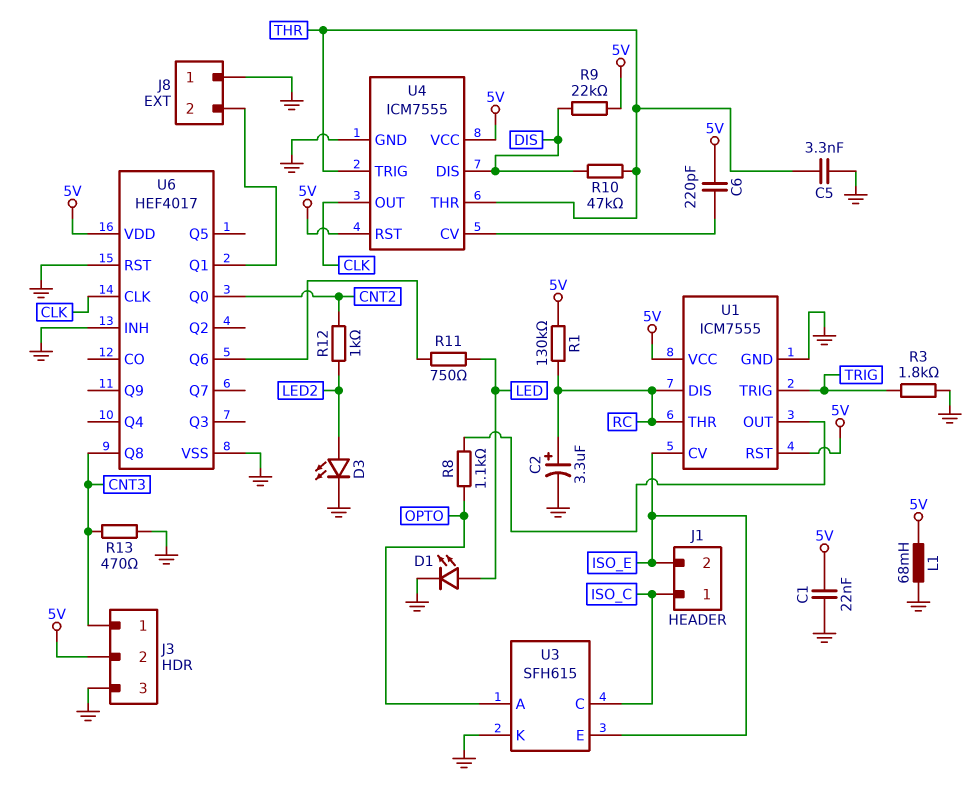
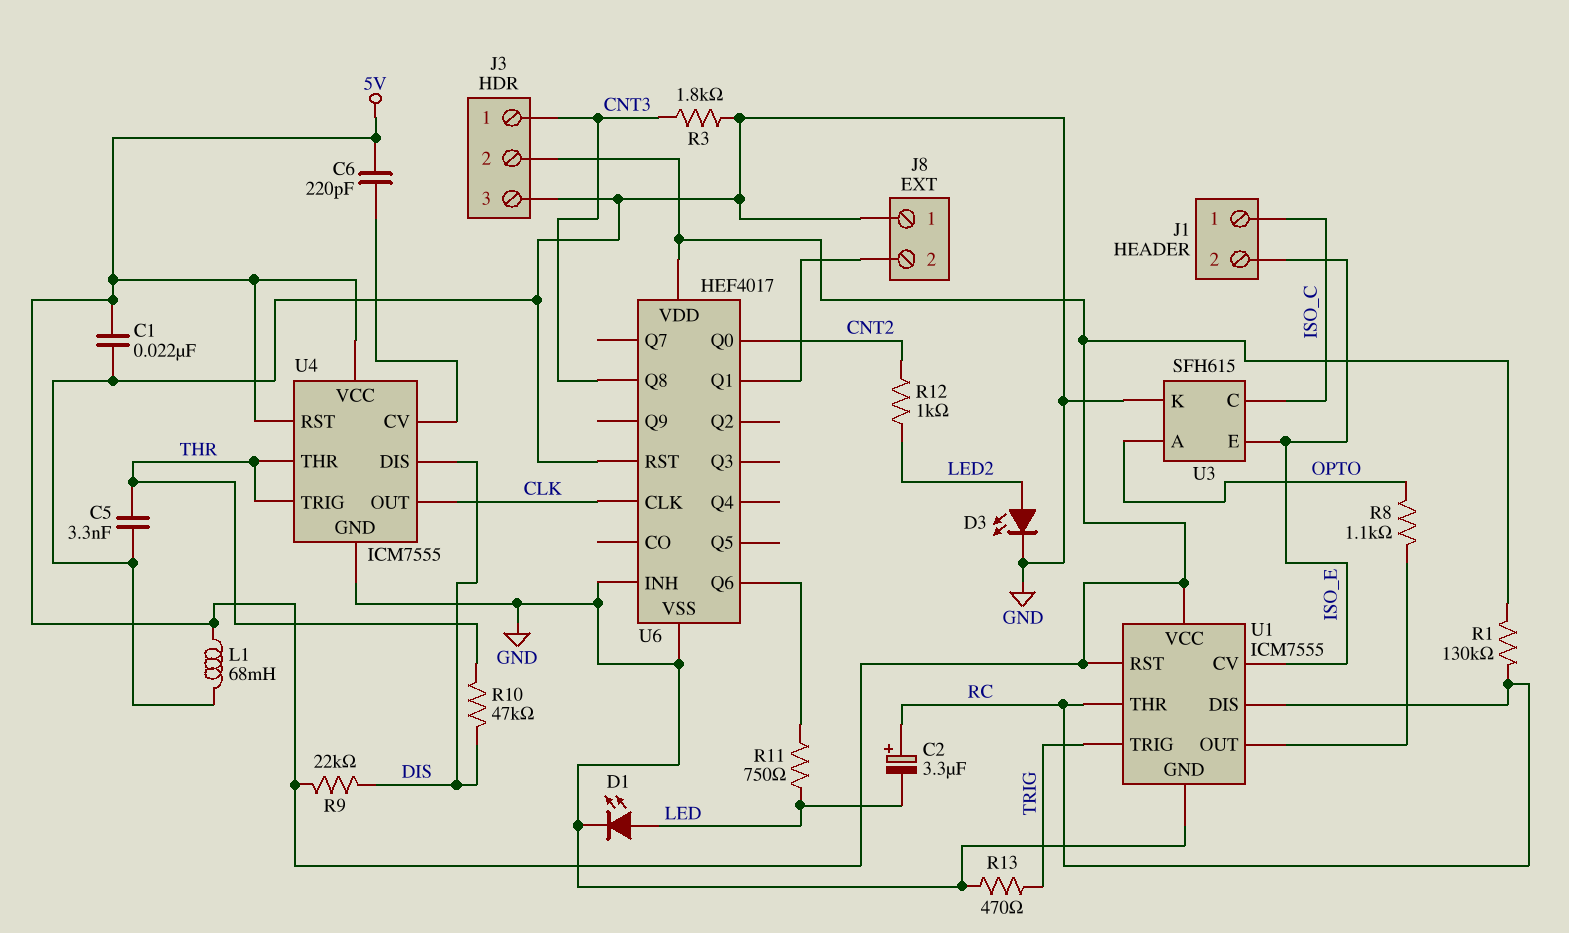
C2: 3.3uF (plus RC, minus GND) -> 3.3uF (plus RC, minus LED)
R3: 1.8k (GND, TRIG) -> 1.8k (CNT3, GND)
R13: 470 (CNT3, GND) -> 470 (GND, TRIG)

